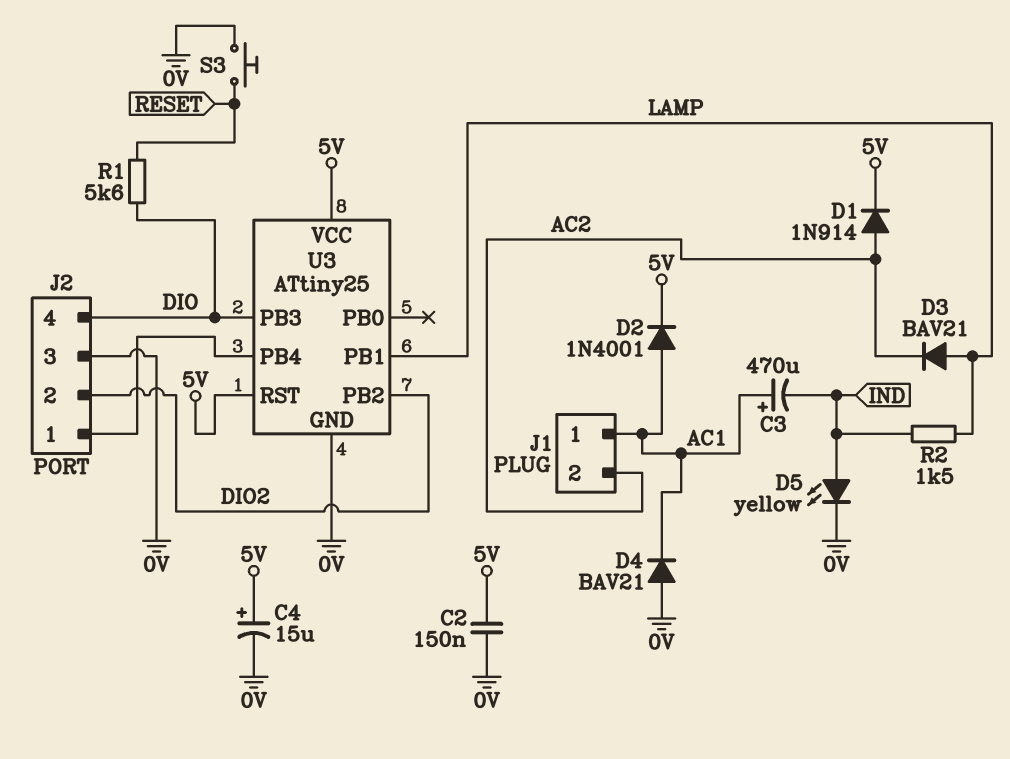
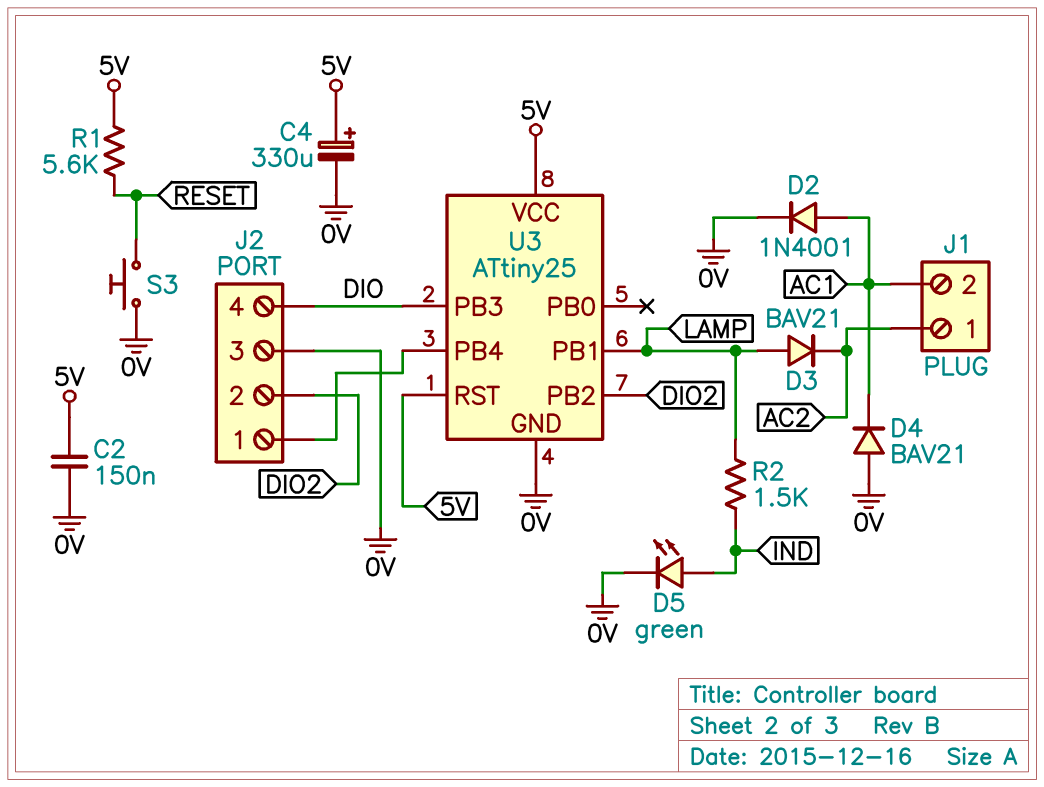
C3: 470uF (plus AC1, minus IND) -> none
C4: 15uF (plus 5V, minus 0V) -> 330uF (plus 5V, minus 0V)
D1: diode 1N914 (A AC2, K 5V) -> none
D2: diode 1N4001 (A AC1, K 5V) -> diode 1N4001 (A AC1, K 0V)
D5: LED yellow (A IND, K 0V) -> LED green (A IND, K 0V)
J1 pin 1: AC1 -> AC2
J1 pin 2: AC2 -> AC1
R1: 5.6k (DIO, RESET) -> 5.6k (5V, RESET)

